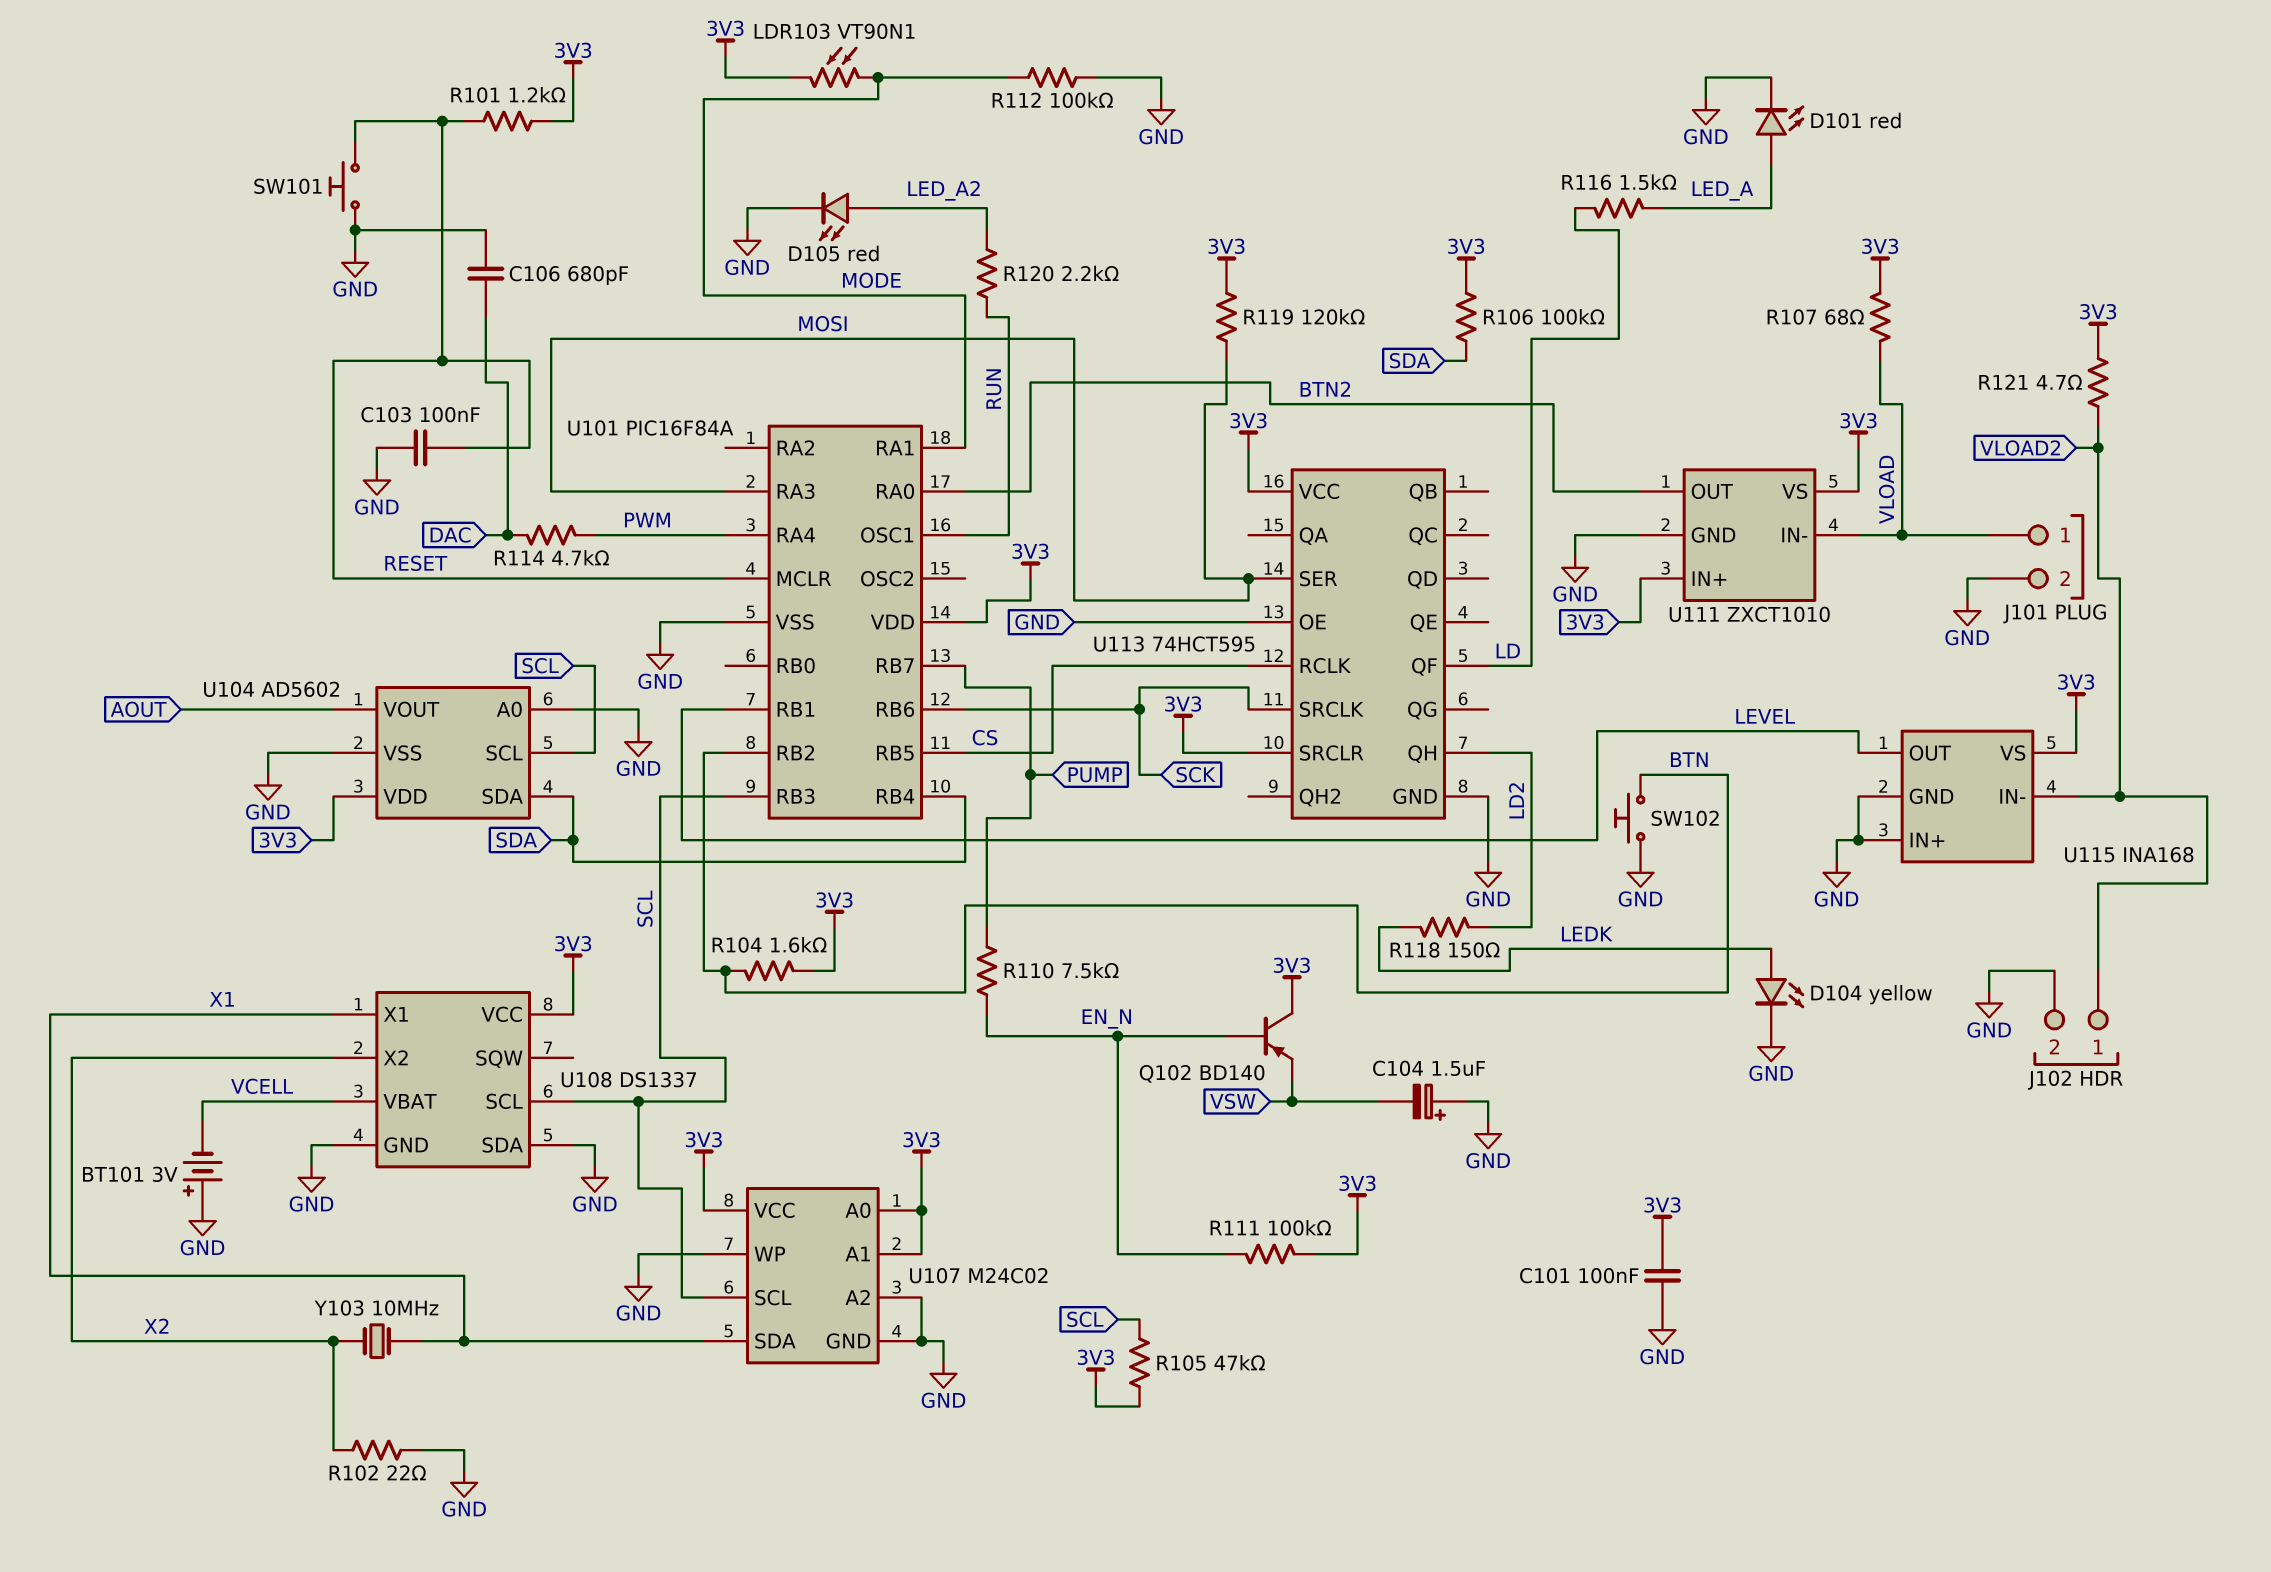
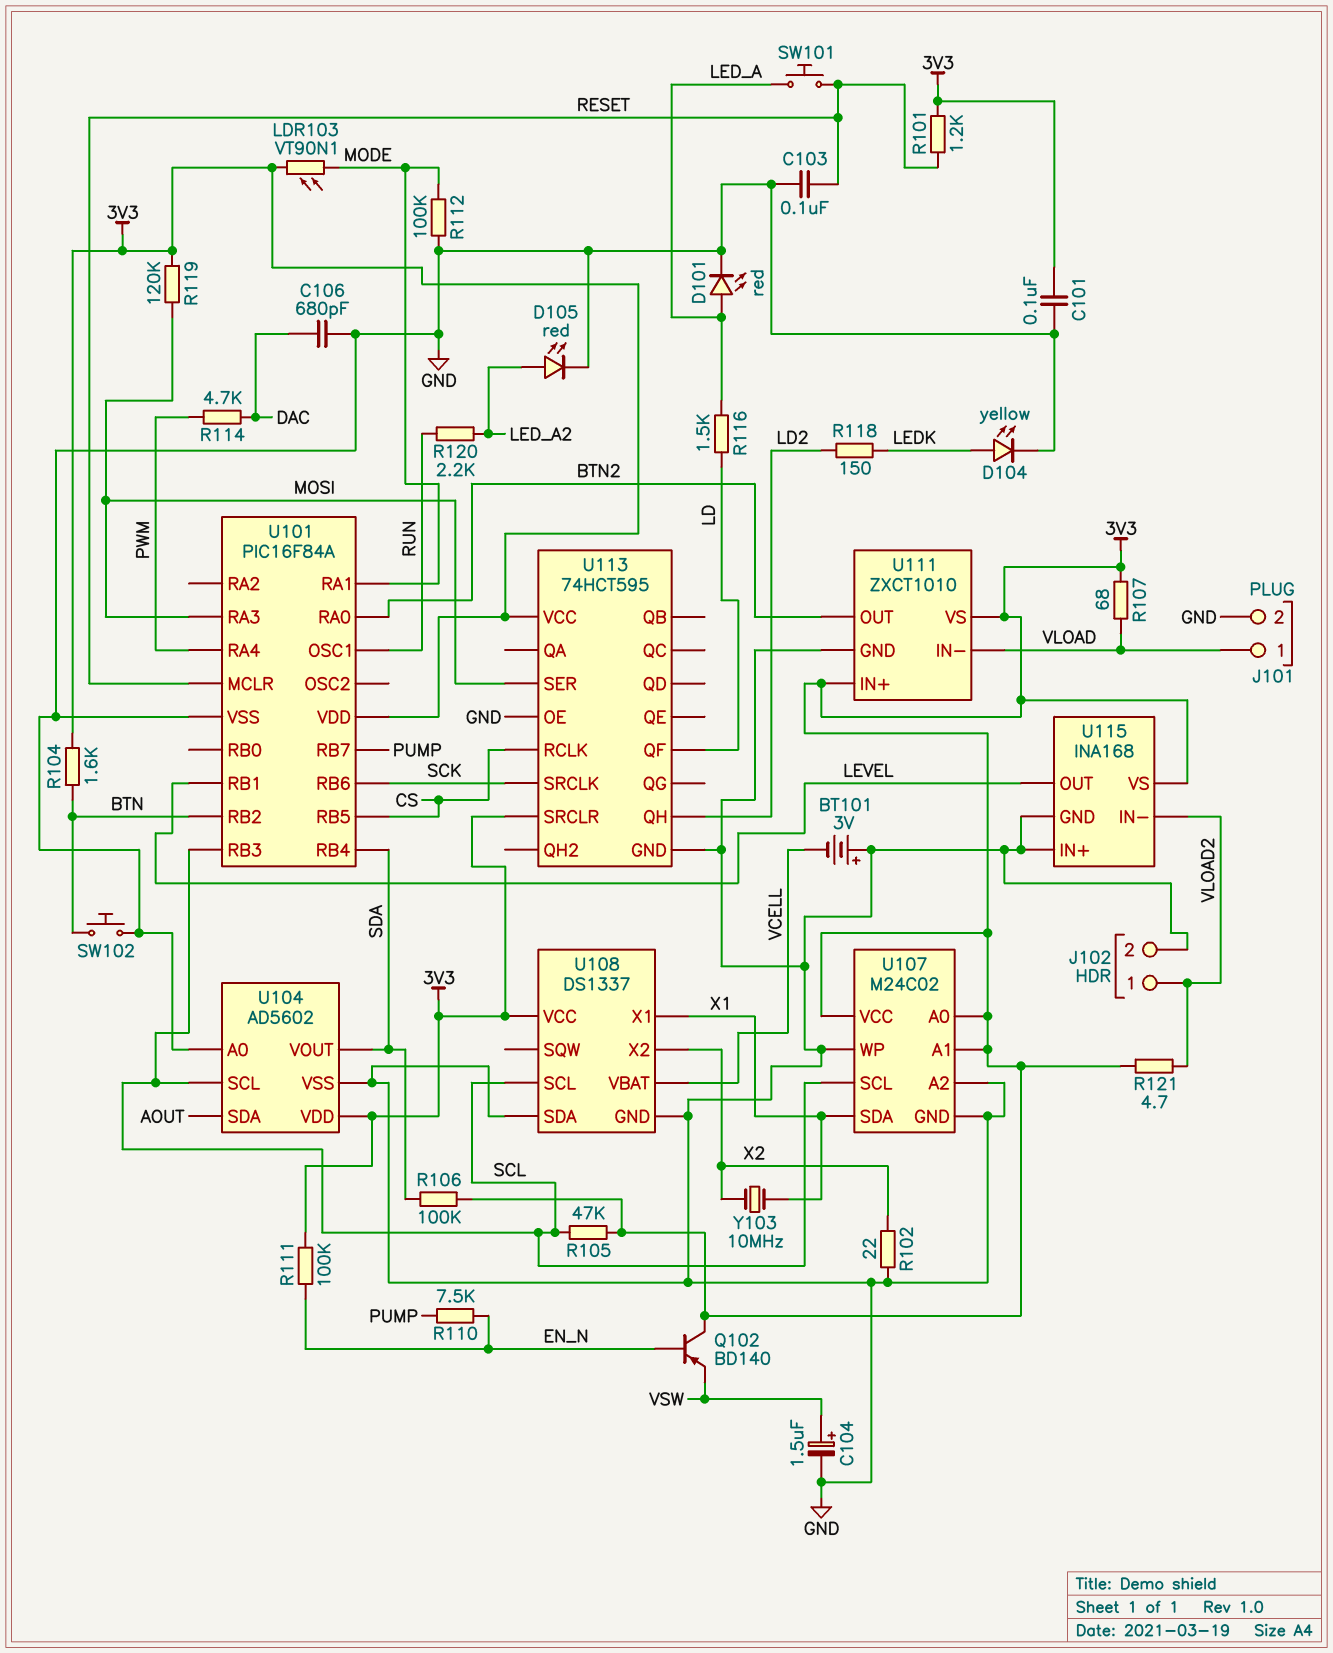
C104: 1.5uF (plus GND, minus VSW) -> 1.5uF (plus VSW, minus GND)
SW101: button (GND, RESET) -> button (LED_A, RESET)
U104 pin SDA: SDA -> AOUT
U104 pin VOUT: AOUT -> SDA

